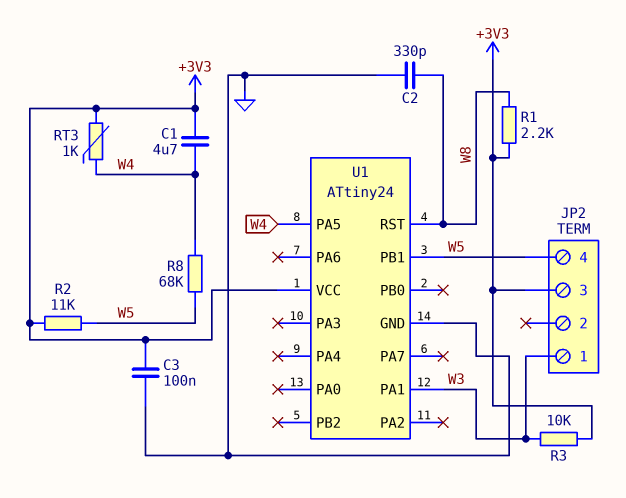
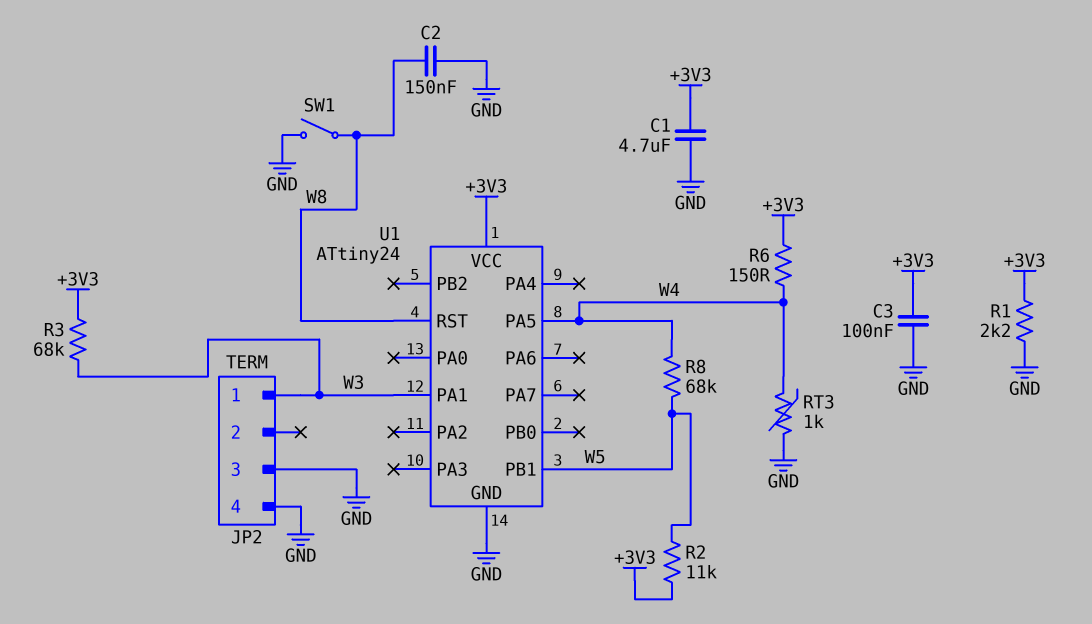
C1: 4.7uF (+3V3, W4) -> 4.7uF (+3V3, GND)
C2: 330pF (GND, W8) -> 150nF (GND, W8)
JP2 pin 3: +3V3 -> GND
JP2 pin 4: W5 -> GND
R1: 2.2k (+3V3, W8) -> 2.2k (+3V3, GND)
R3: 10k (+3V3, W3) -> 68k (+3V3, W3)
R6: none -> 150 (+3V3, W4)
RT3: 1k (+3V3, W4) -> 1k (GND, W4)
SW1: none -> switch (GND, W8)

